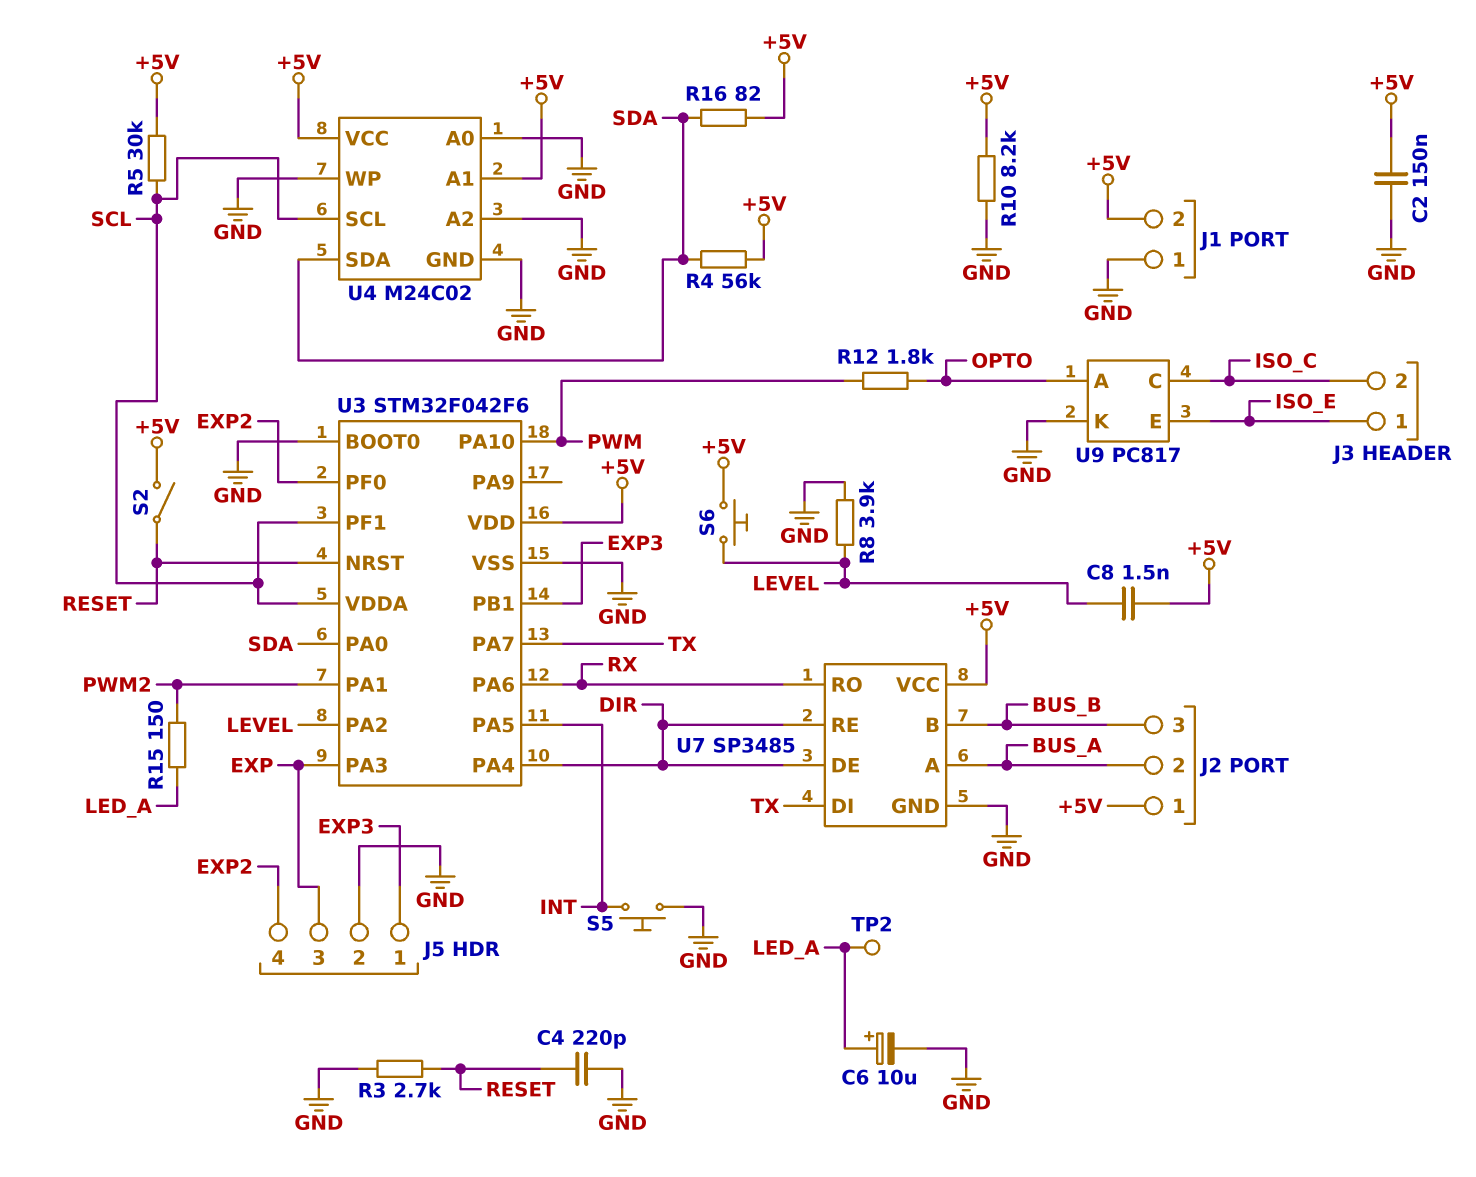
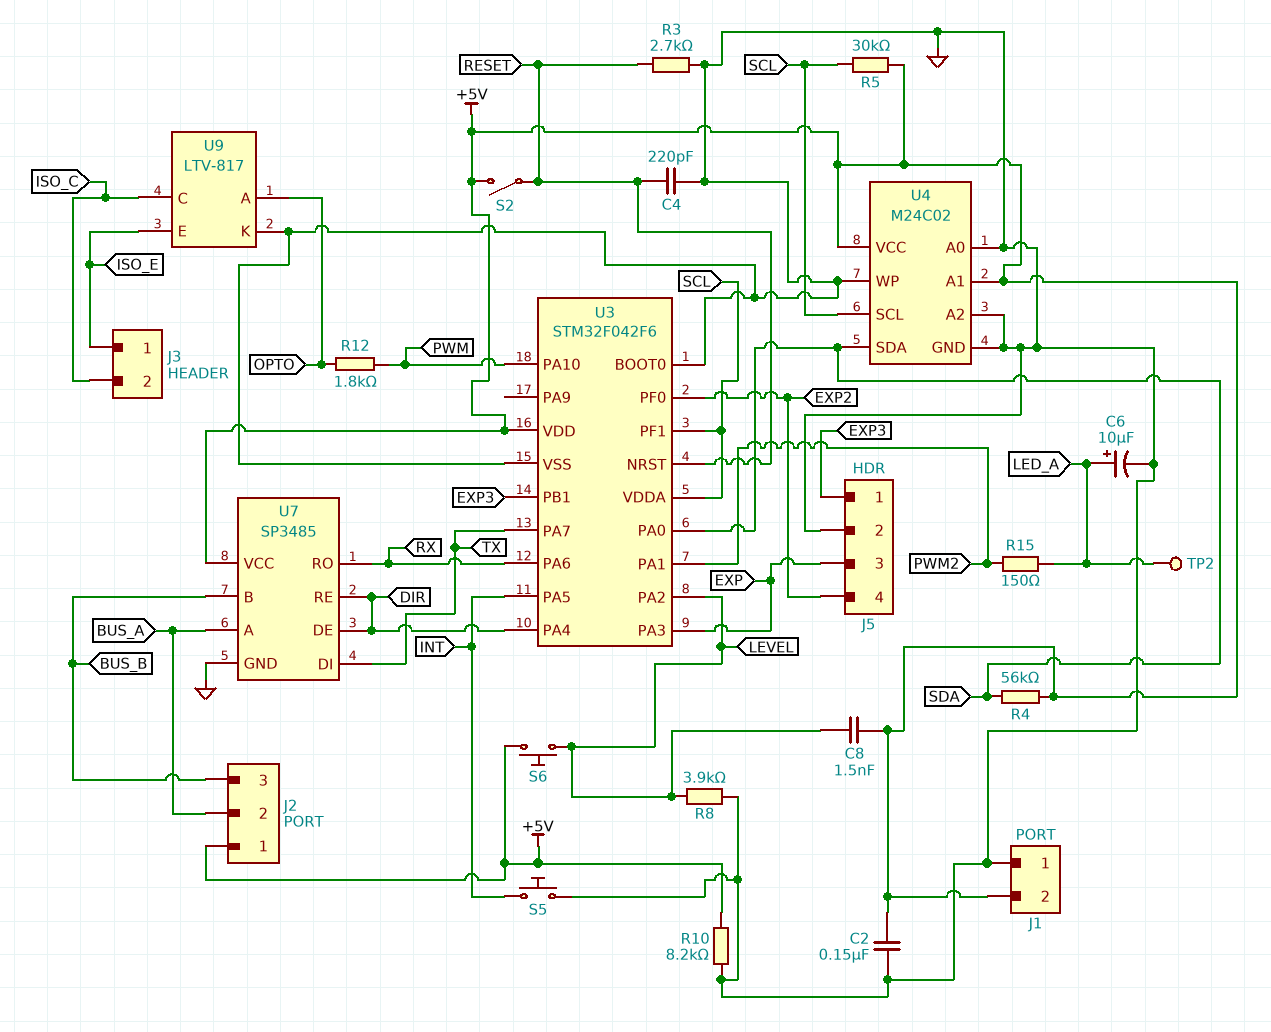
R16: 82 (+5V, SDA) -> none
U9: PC817 -> LTV-817

